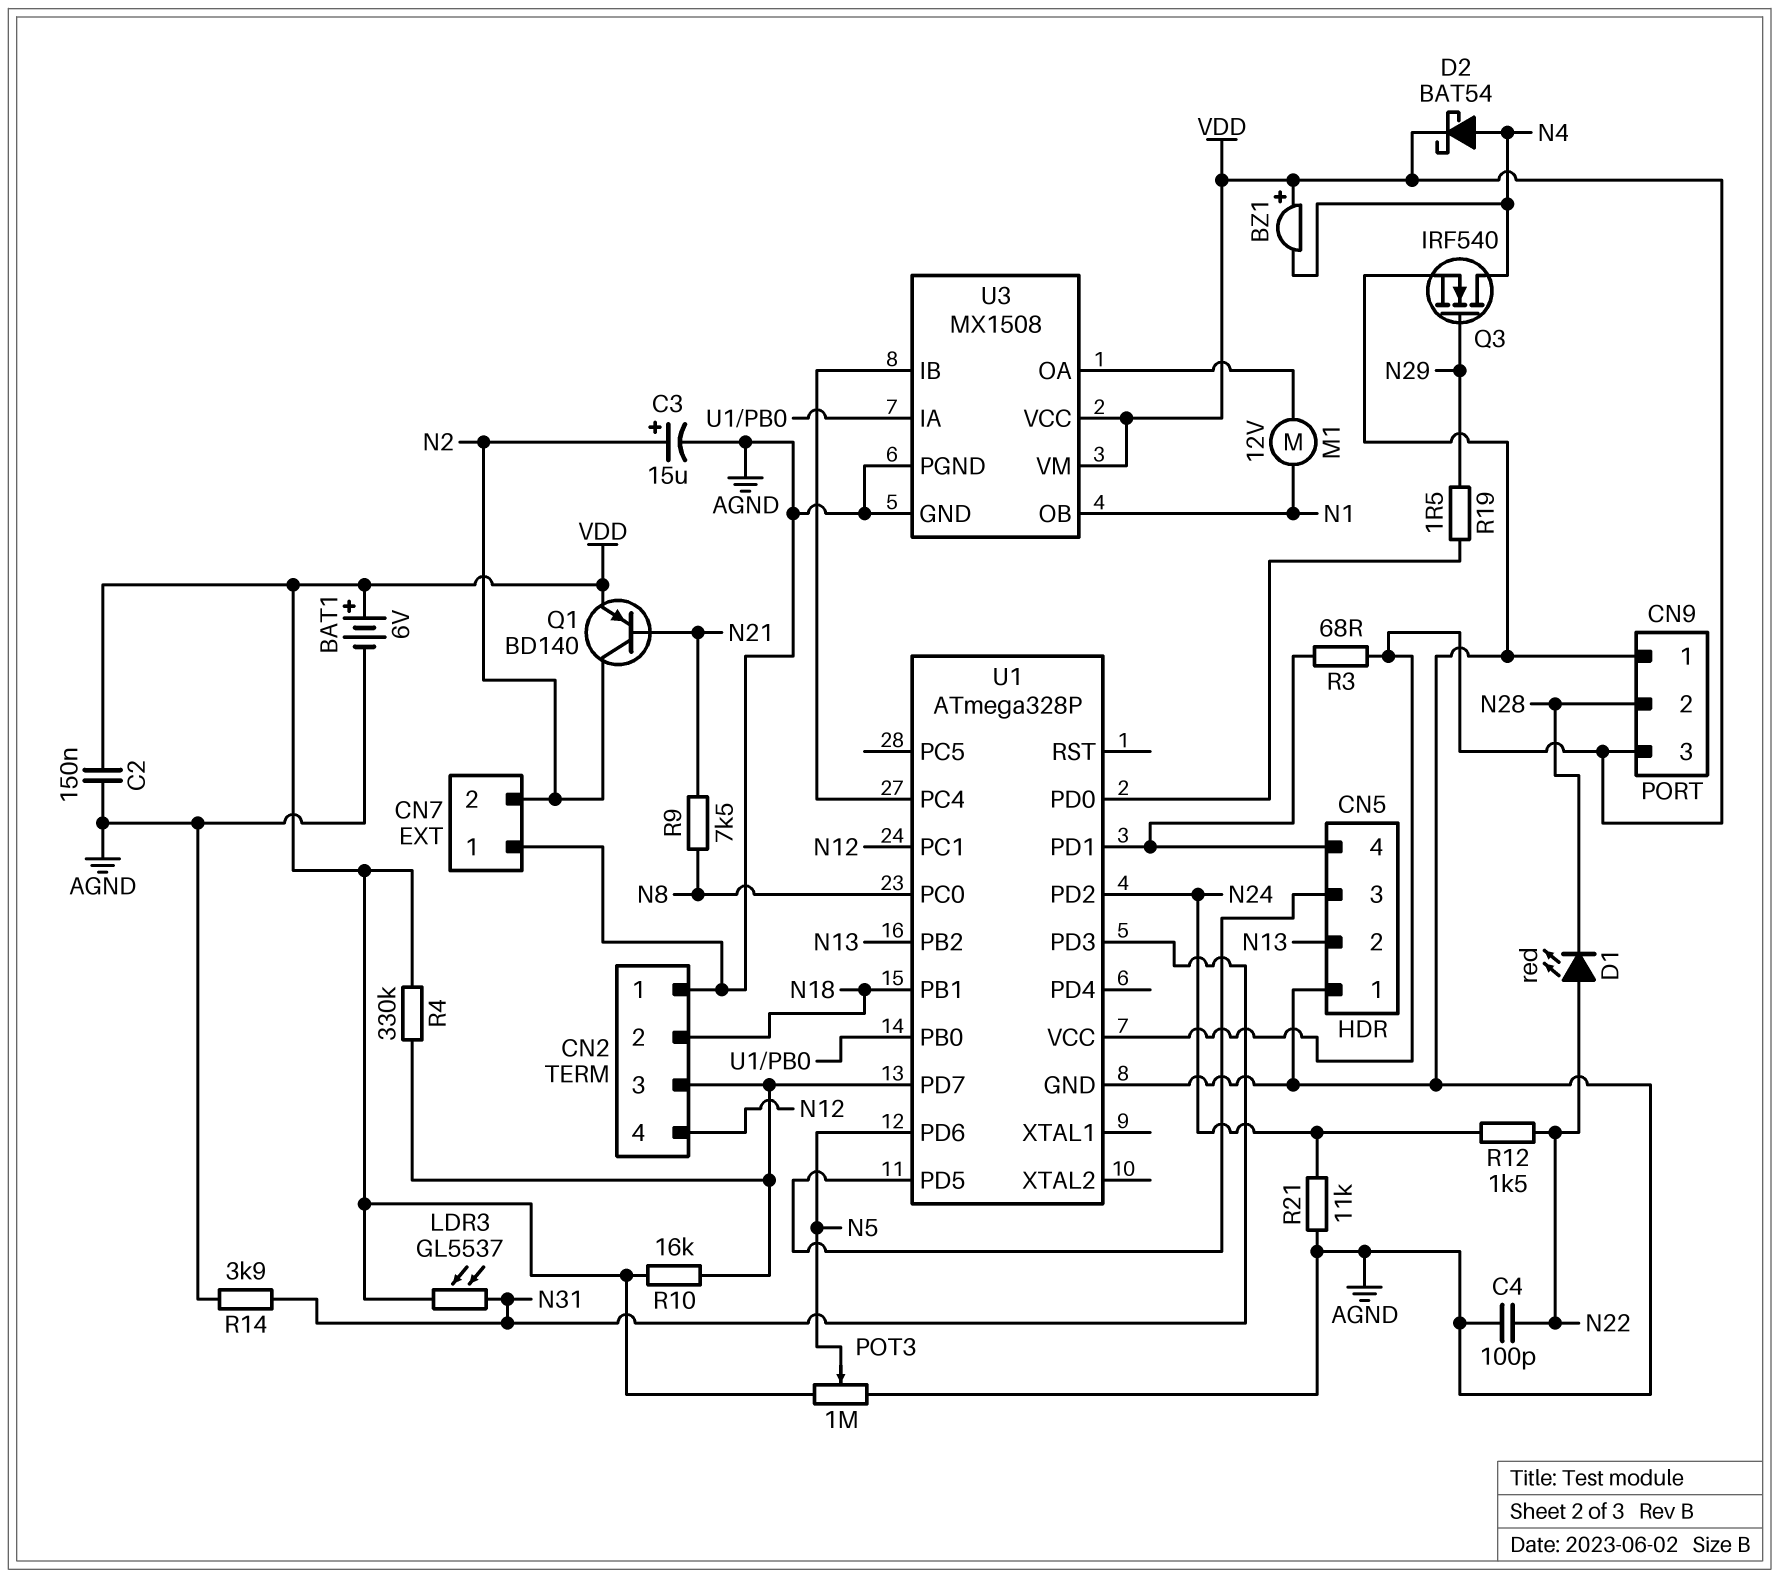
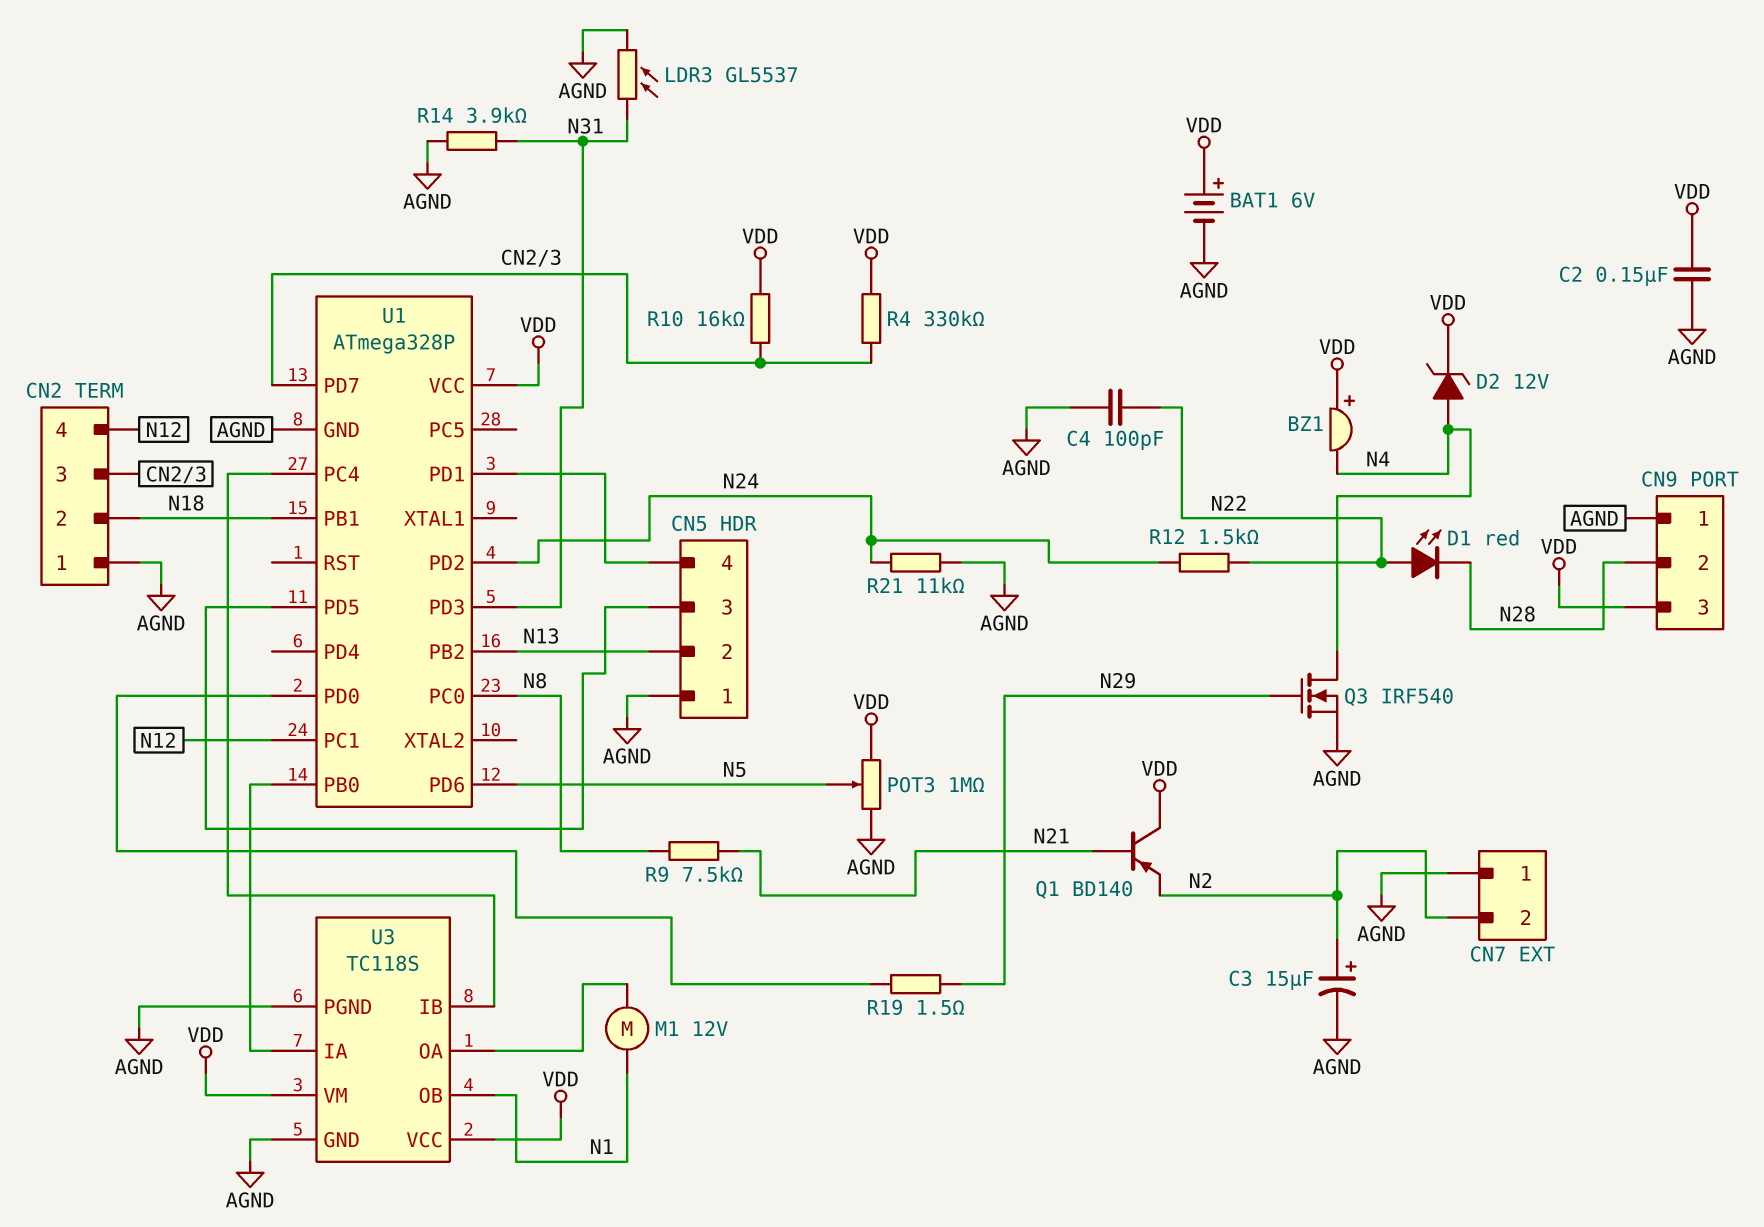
D2: schottky BAT54 (A N4, K VDD) -> zener 12V (A N4, K VDD)
LDR3: GL5537 (N31, VDD) -> GL5537 (AGND, N31)
Q1: PNP BD140 (B N21, C N2, E VDD) -> PNP BD140 (B N21, C VDD, E N2)
R3: 68 (CN5/4, VDD) -> none
U3: MX1508 -> TC118S

